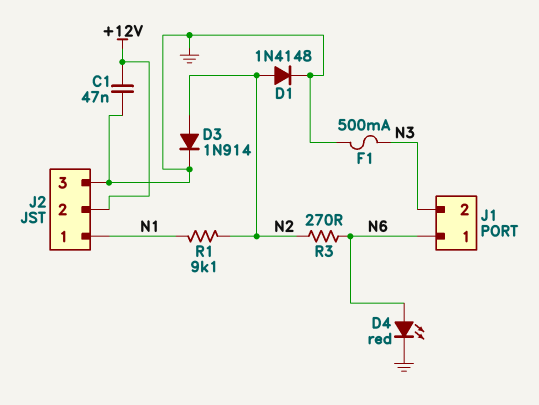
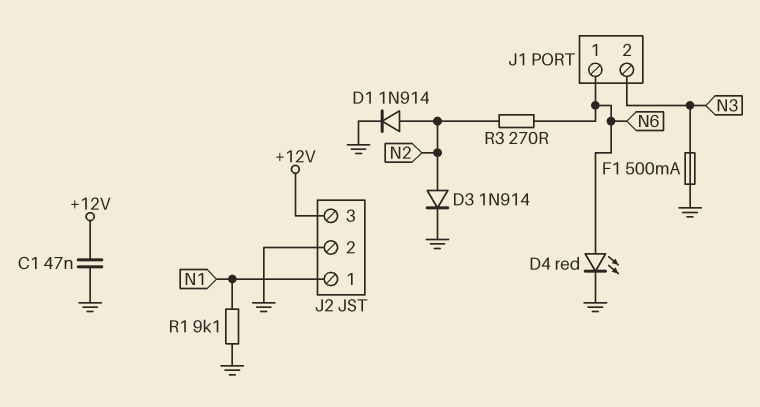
D1: diode 1N4148 (A N2, K GND) -> diode 1N914 (A N2, K GND)
J2 pin 2: +12V -> GND
J2 pin 3: GND -> +12V
R1: 9.1k (N1, N2) -> 9.1k (GND, N1)

